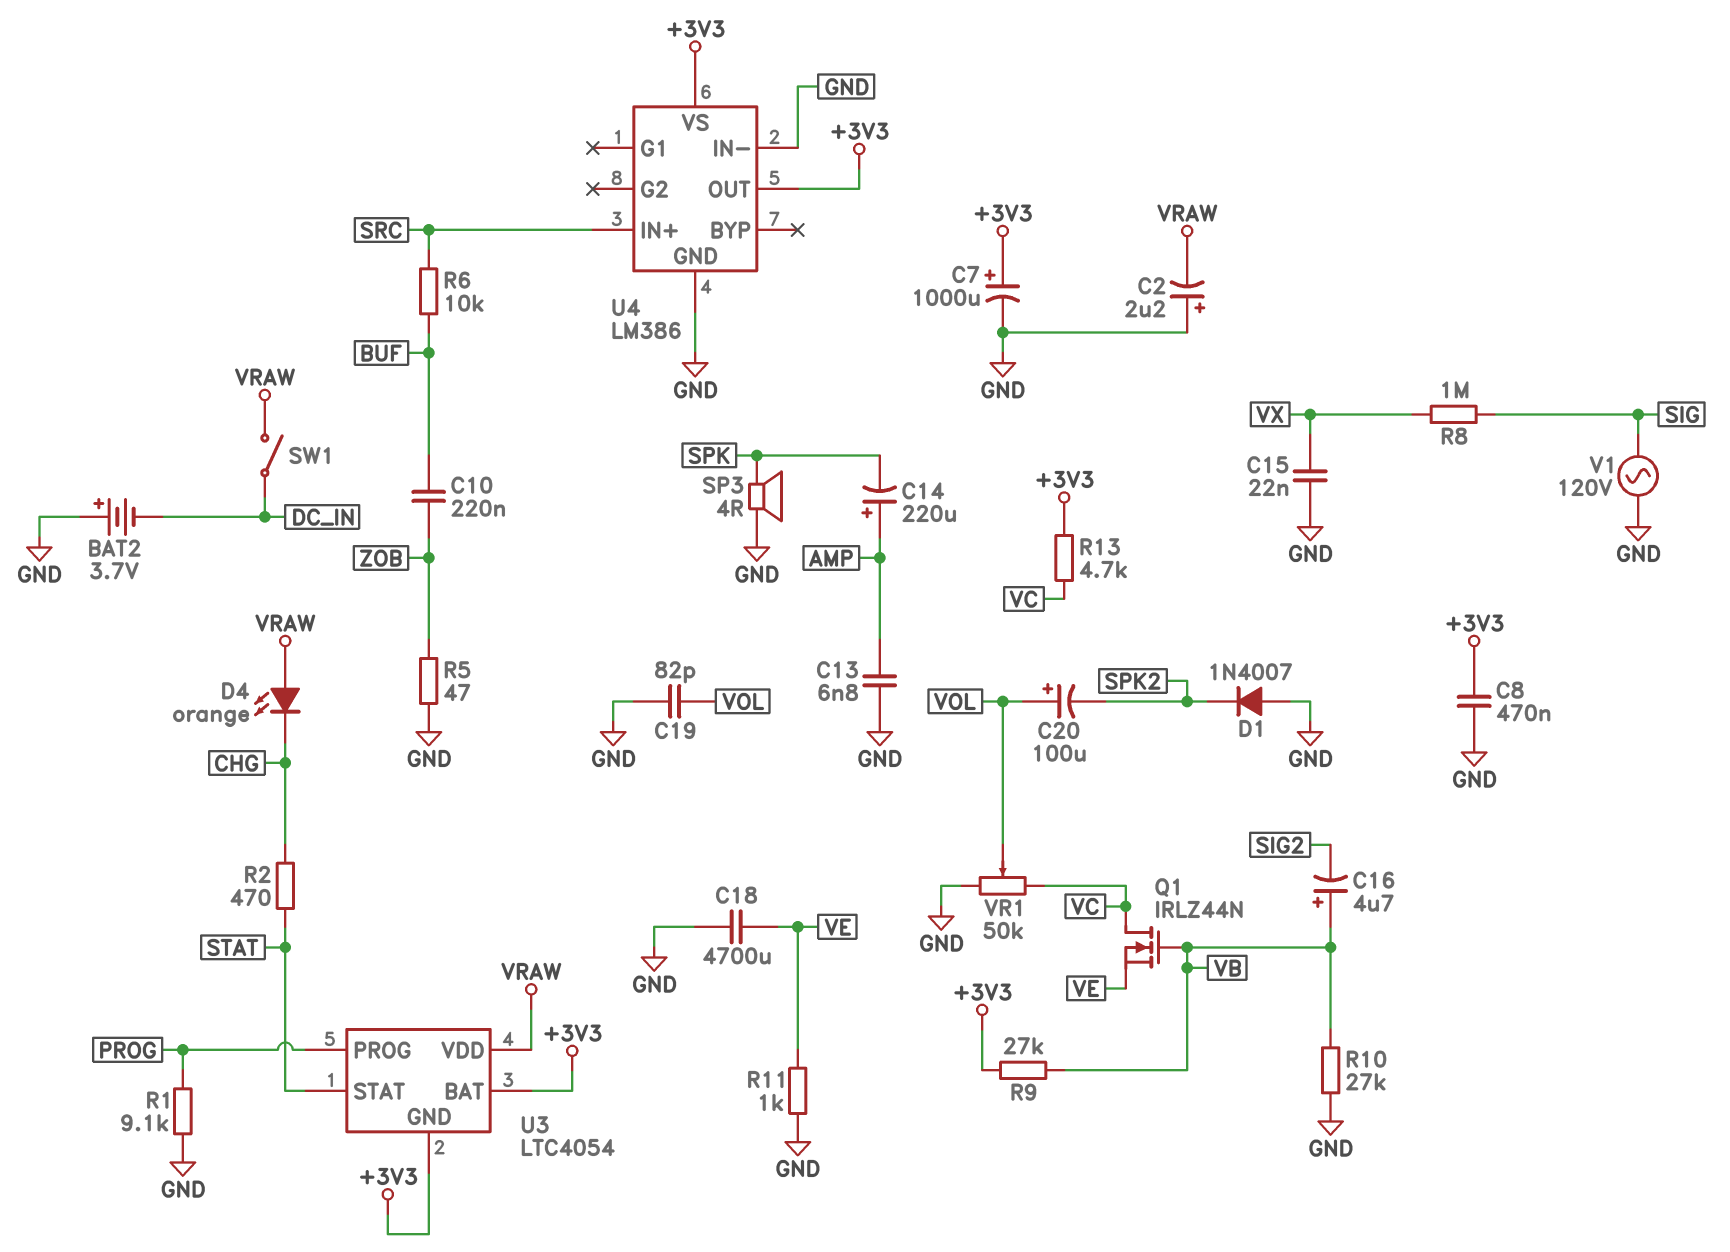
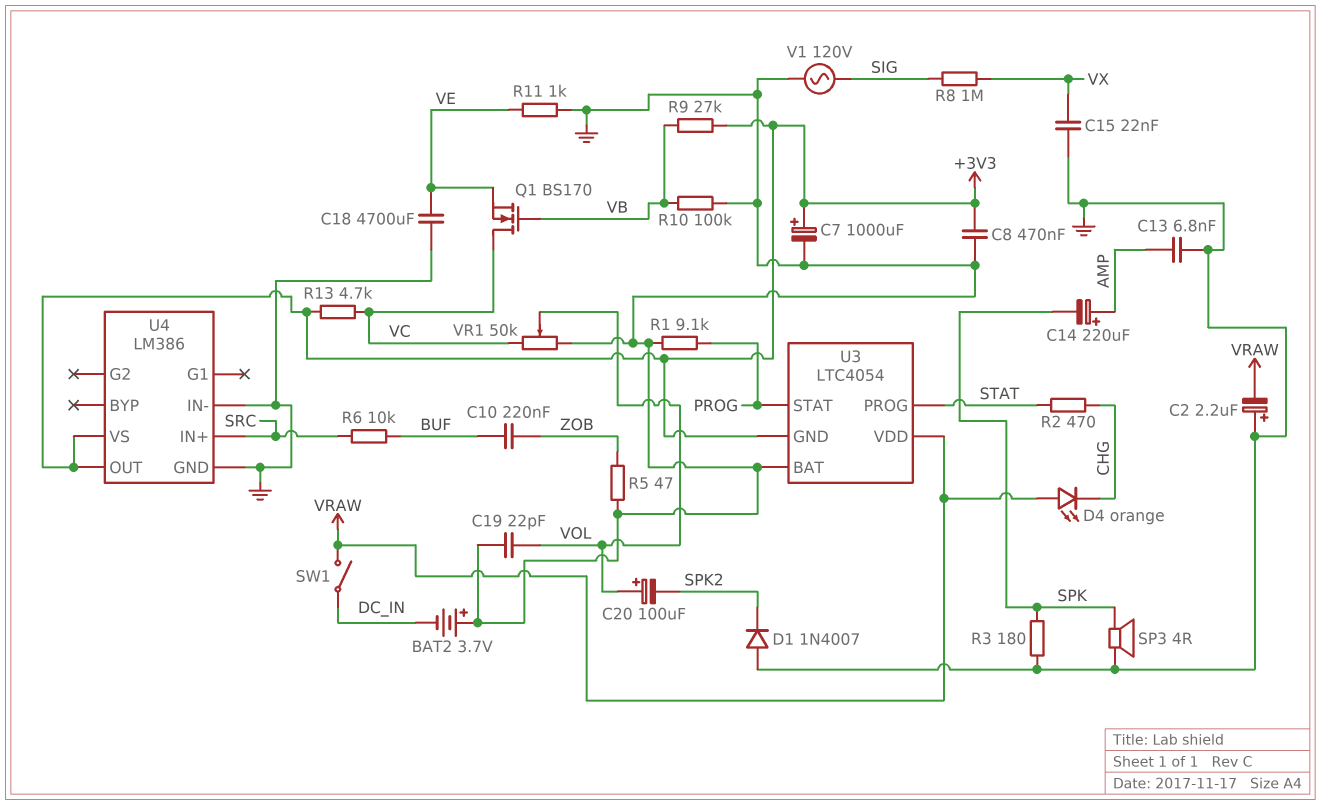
C16: 4.7uF (plus VB, minus SIG2) -> none
C19: 82pF (GND, VOL) -> 22pF (GND, VOL)
Q1: NMOS IRLZ44N (G VB, D VC, S VE) -> NMOS BS170 (G VB, D VC, S VE)
R3: none -> 180 (GND, SPK)
R10: 27k (GND, VB) -> 100k (GND, VB)
U3 pin BAT: +3V3 -> GND
U3 pin PROG: PROG -> STAT
U3 pin STAT: STAT -> PROG

